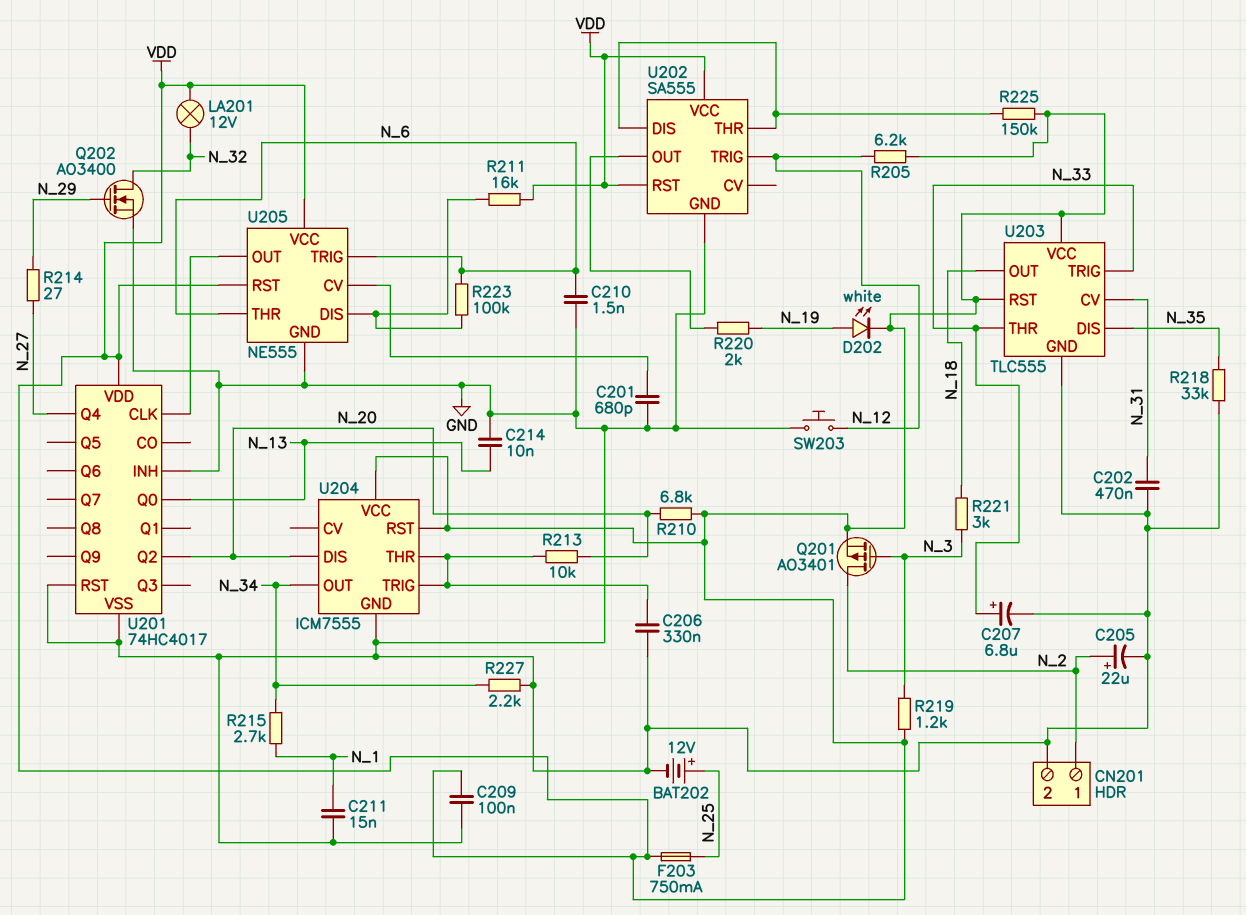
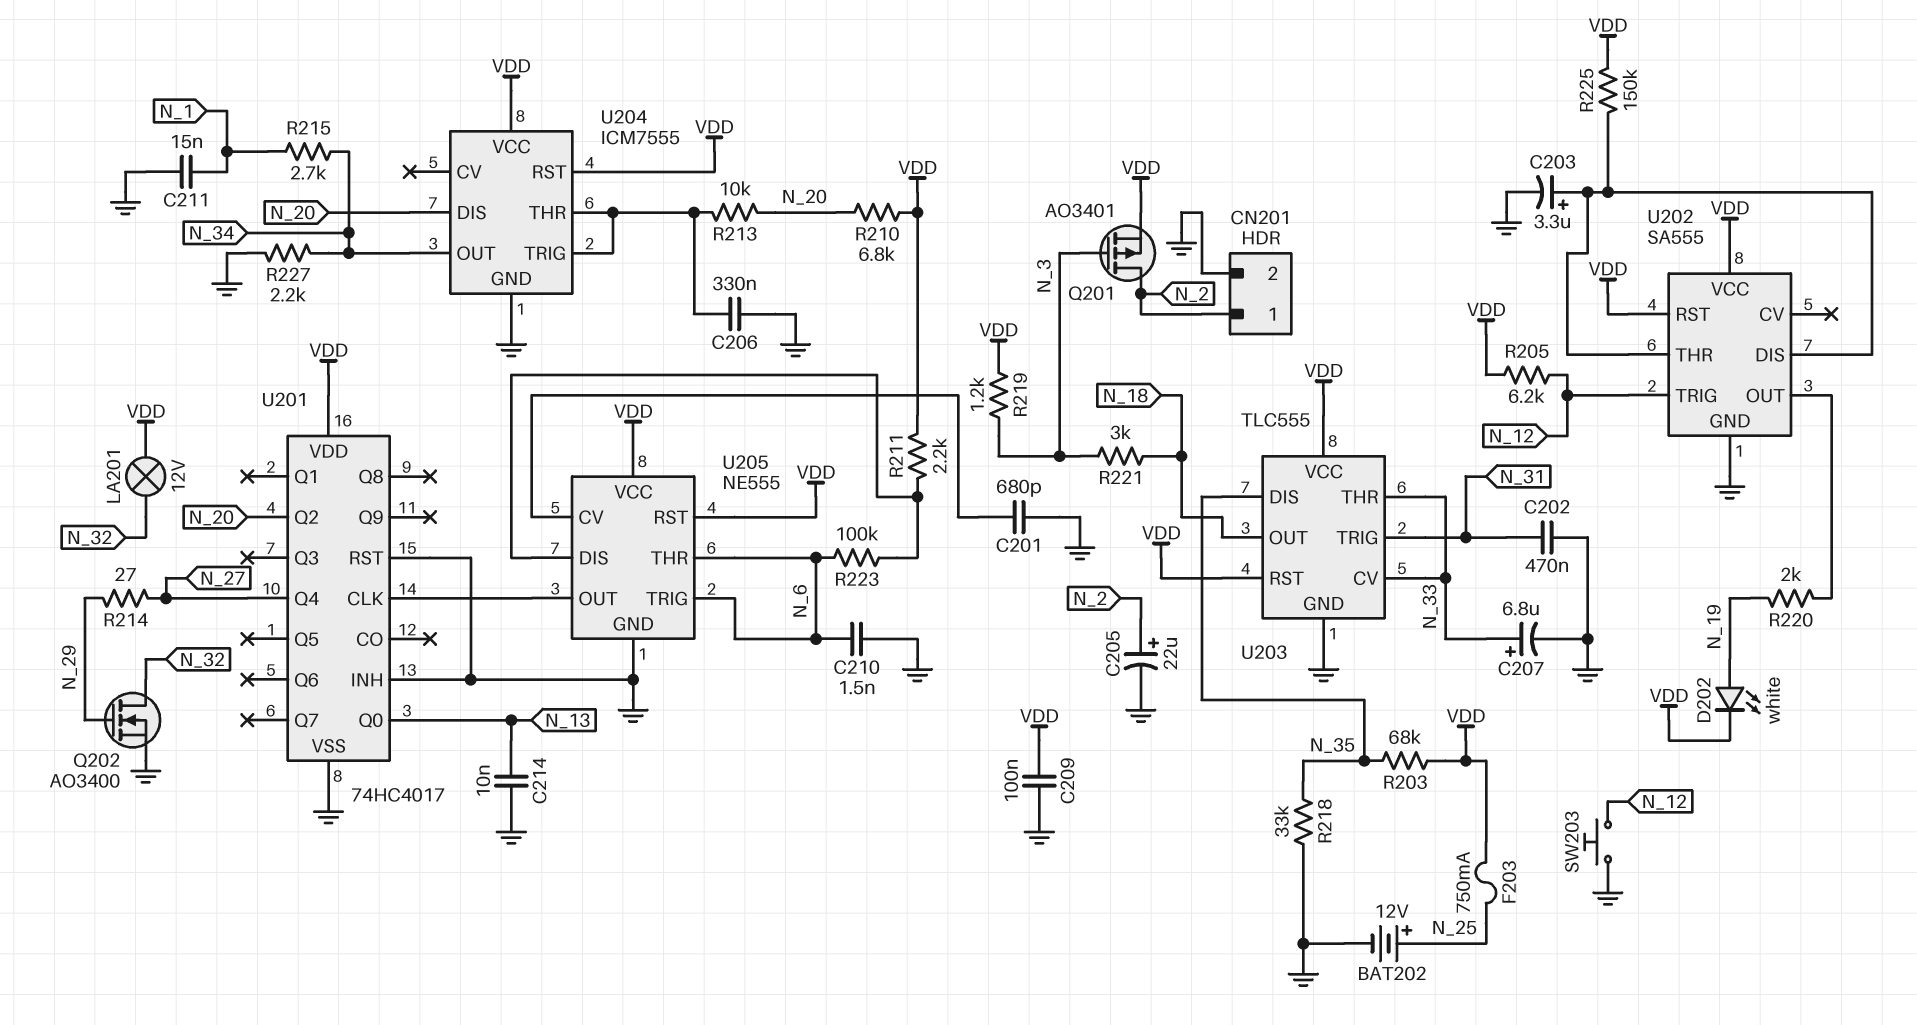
C203: none -> 3.3uF (plus U202/DIS, minus GND)
R203: none -> 68k (N_35, VDD)
R211: 16k (U205/DIS, VDD) -> 2.2k (U205/DIS, VDD)
U203 pin CV: N_31 -> N_33
U203 pin TRIG: N_33 -> N_31

